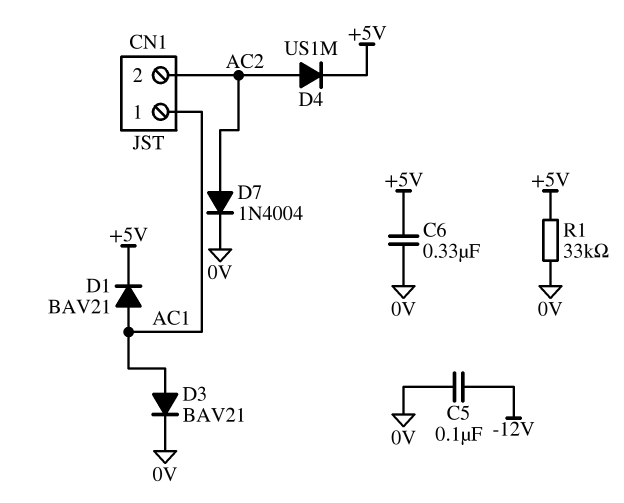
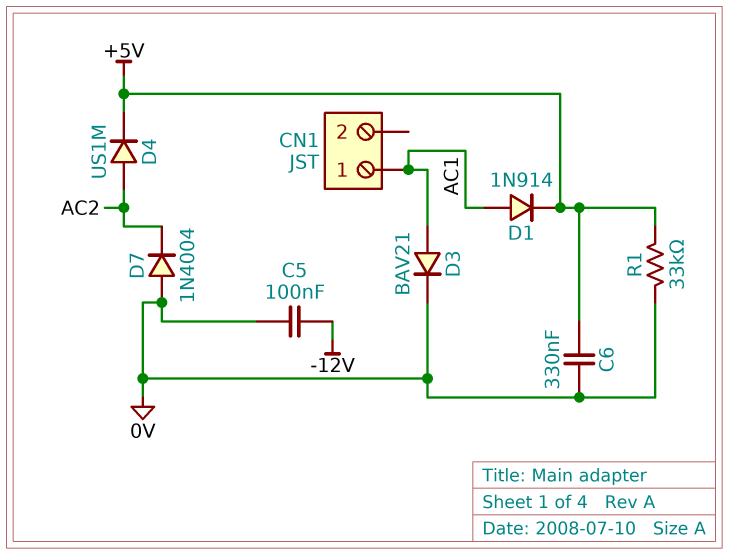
CN1 pin 2: AC2 -> none
D1: diode BAV21 (A AC1, K +5V) -> diode 1N914 (A AC1, K +5V)
D7: diode 1N4004 (A AC2, K 0V) -> diode 1N4004 (A 0V, K AC2)

